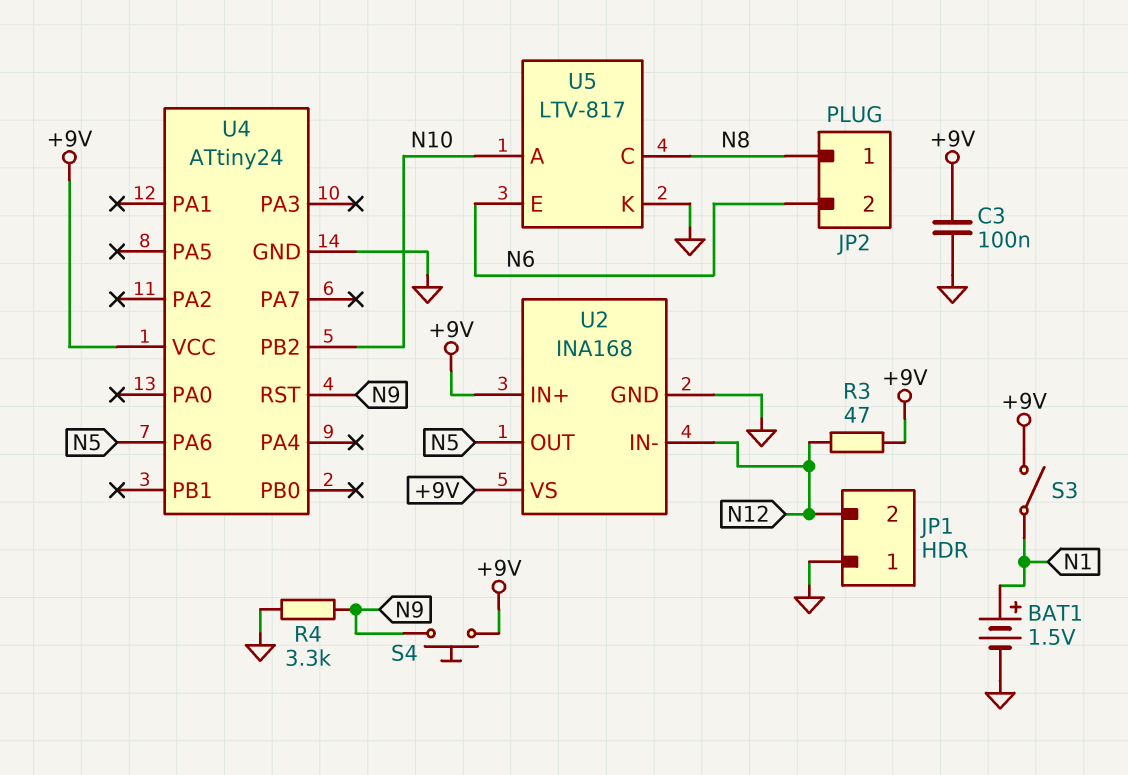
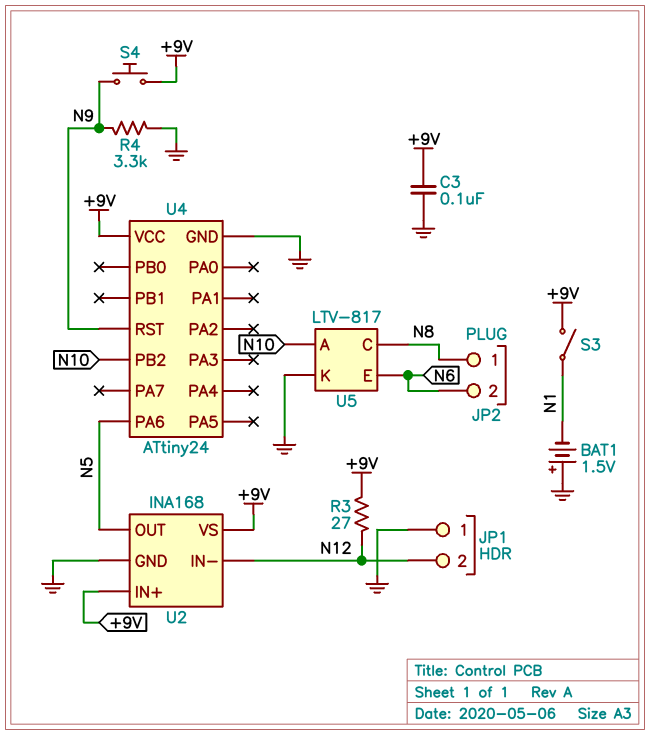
BAT1: 1.5V (plus N1, minus GND) -> 1.5V (plus GND, minus N1)
R3: 47 (+9V, N12) -> 27 (+9V, N12)

